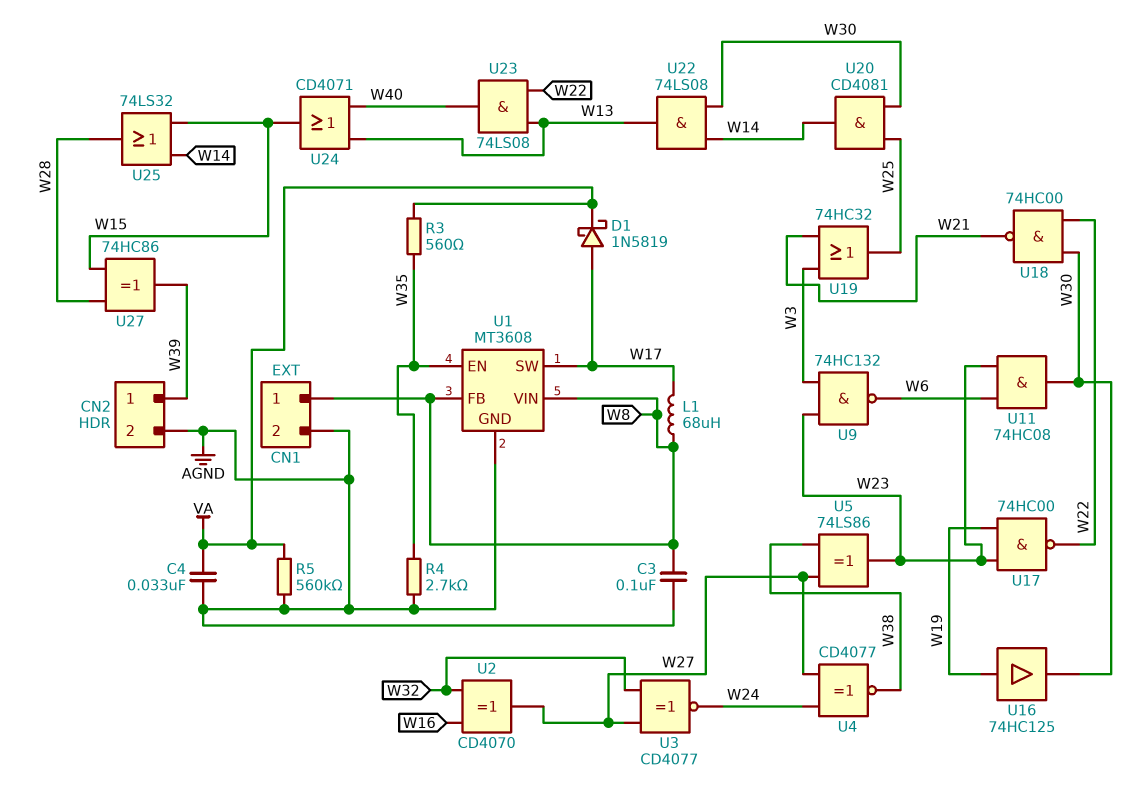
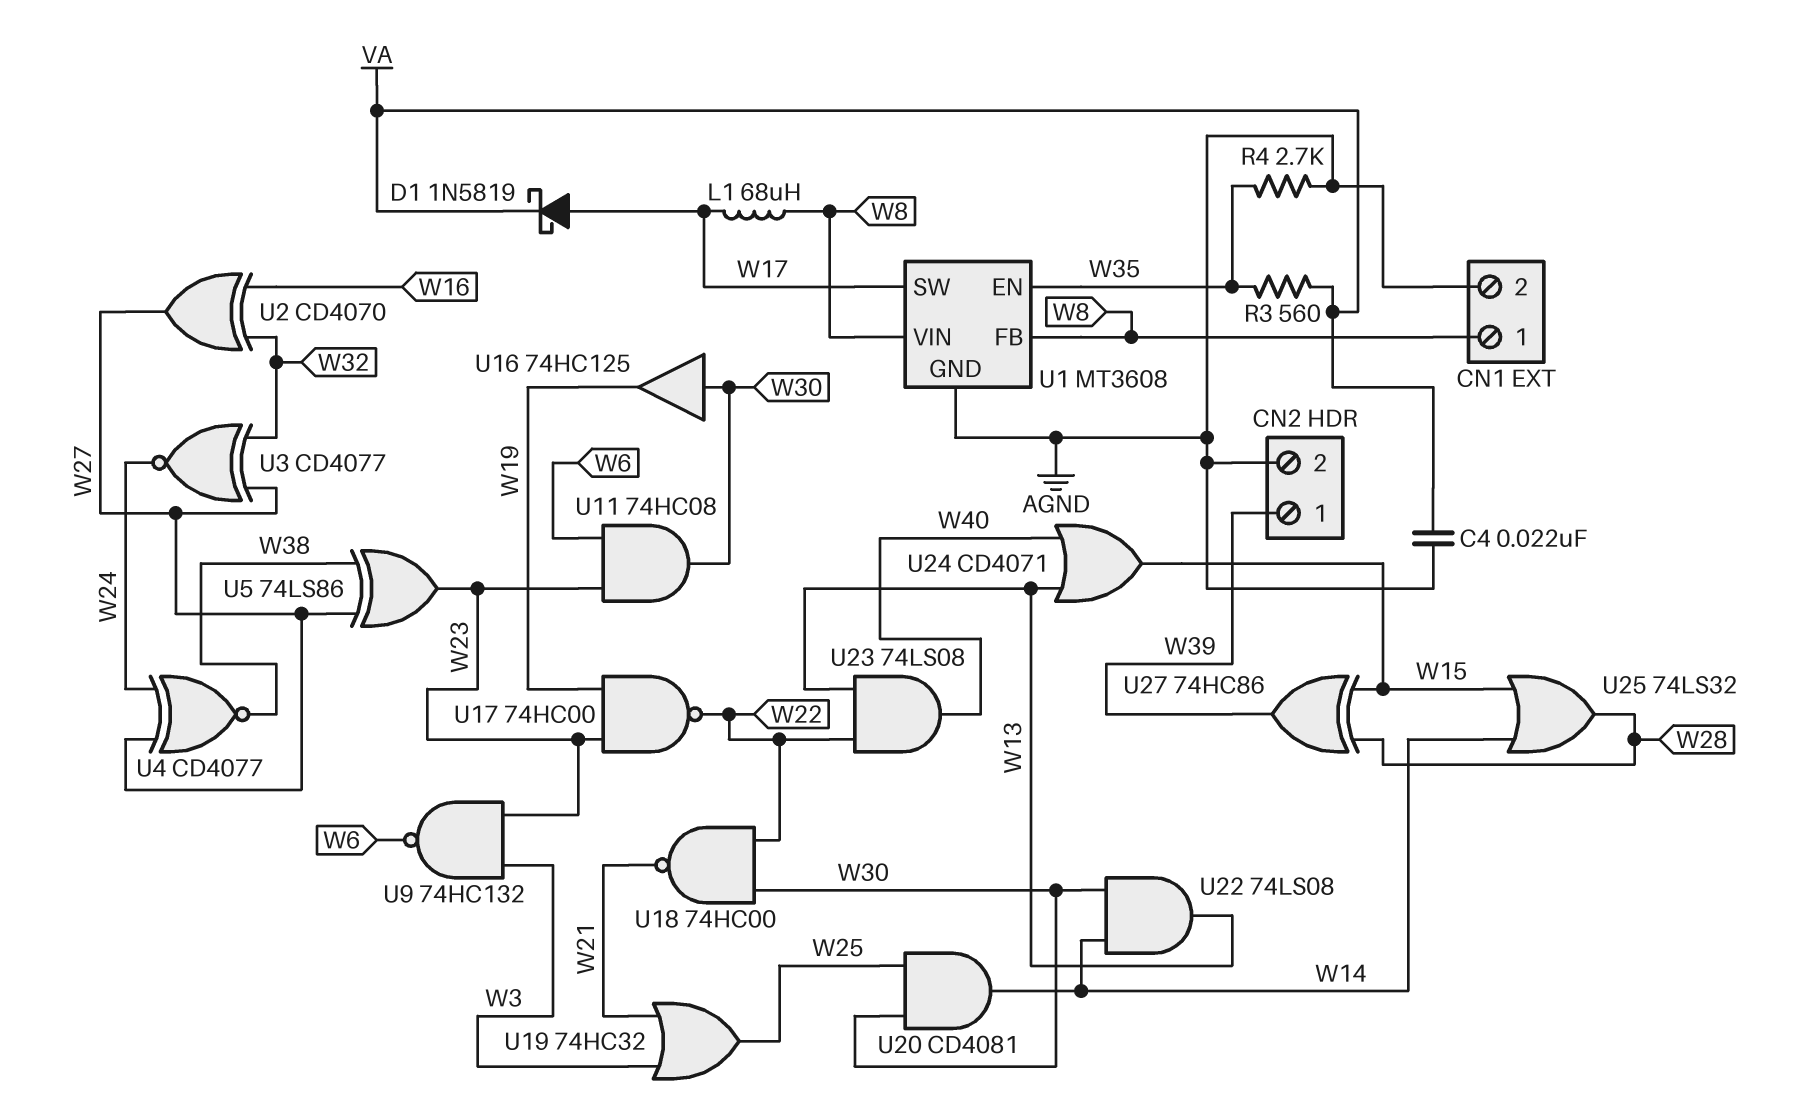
C3: 100nF (AGND, W8) -> none
C4: 33nF (AGND, VA) -> 22nF (AGND, VA)
R5: 560k (AGND, VA) -> none
U16: buffer 74HC125 (in W19, out W30) -> buffer 74HC125 (in W30, out W19)

